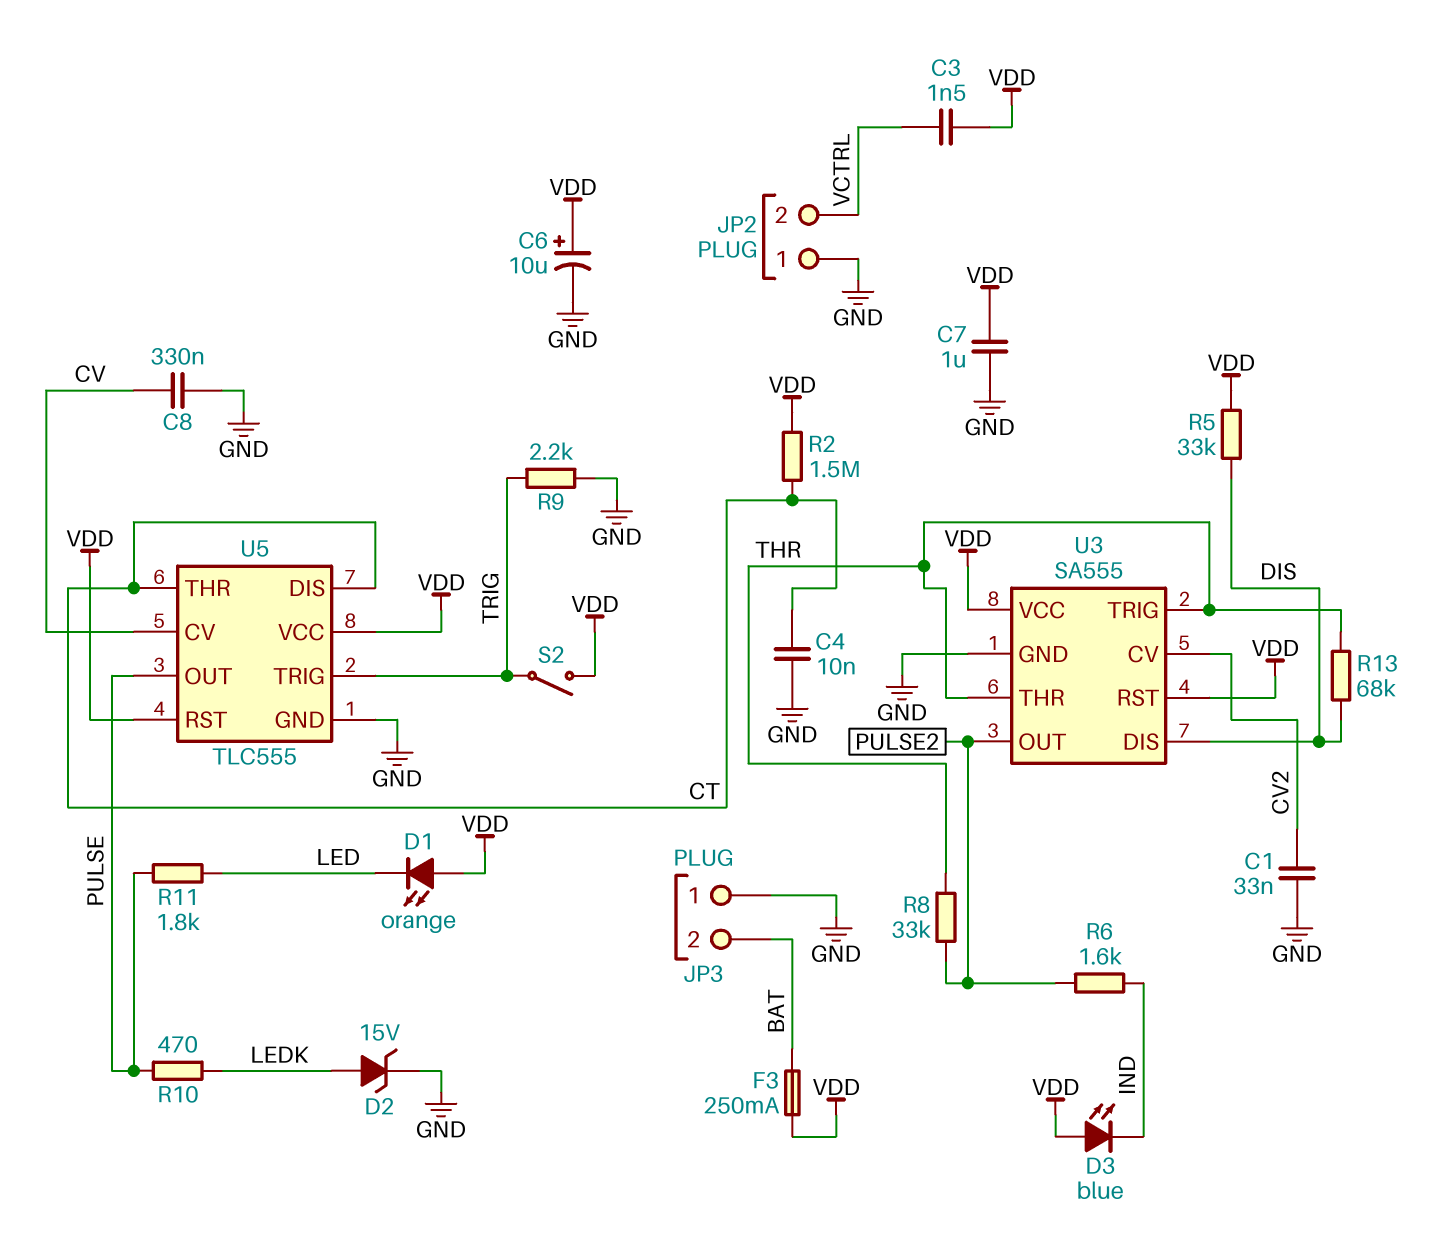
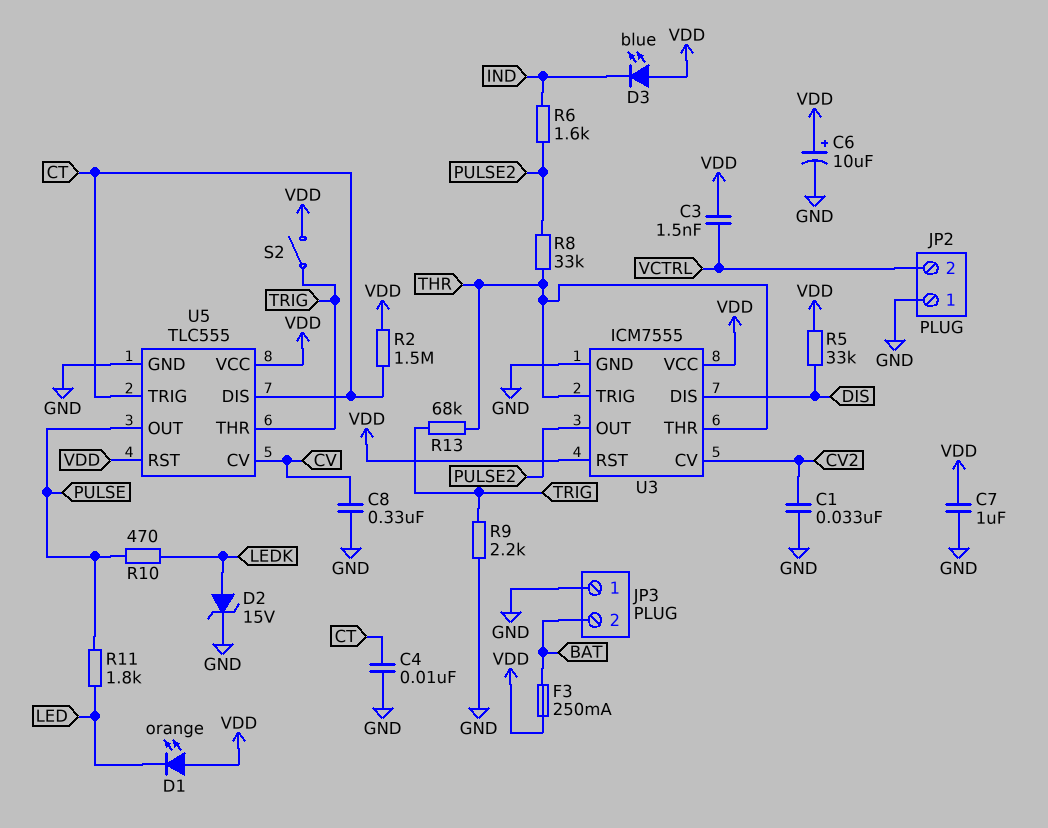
R13: 68k (DIS, THR) -> 68k (THR, TRIG)
U3: SA555 -> ICM7555
U5 pin THR: CT -> TRIG
U5 pin TRIG: TRIG -> CT

